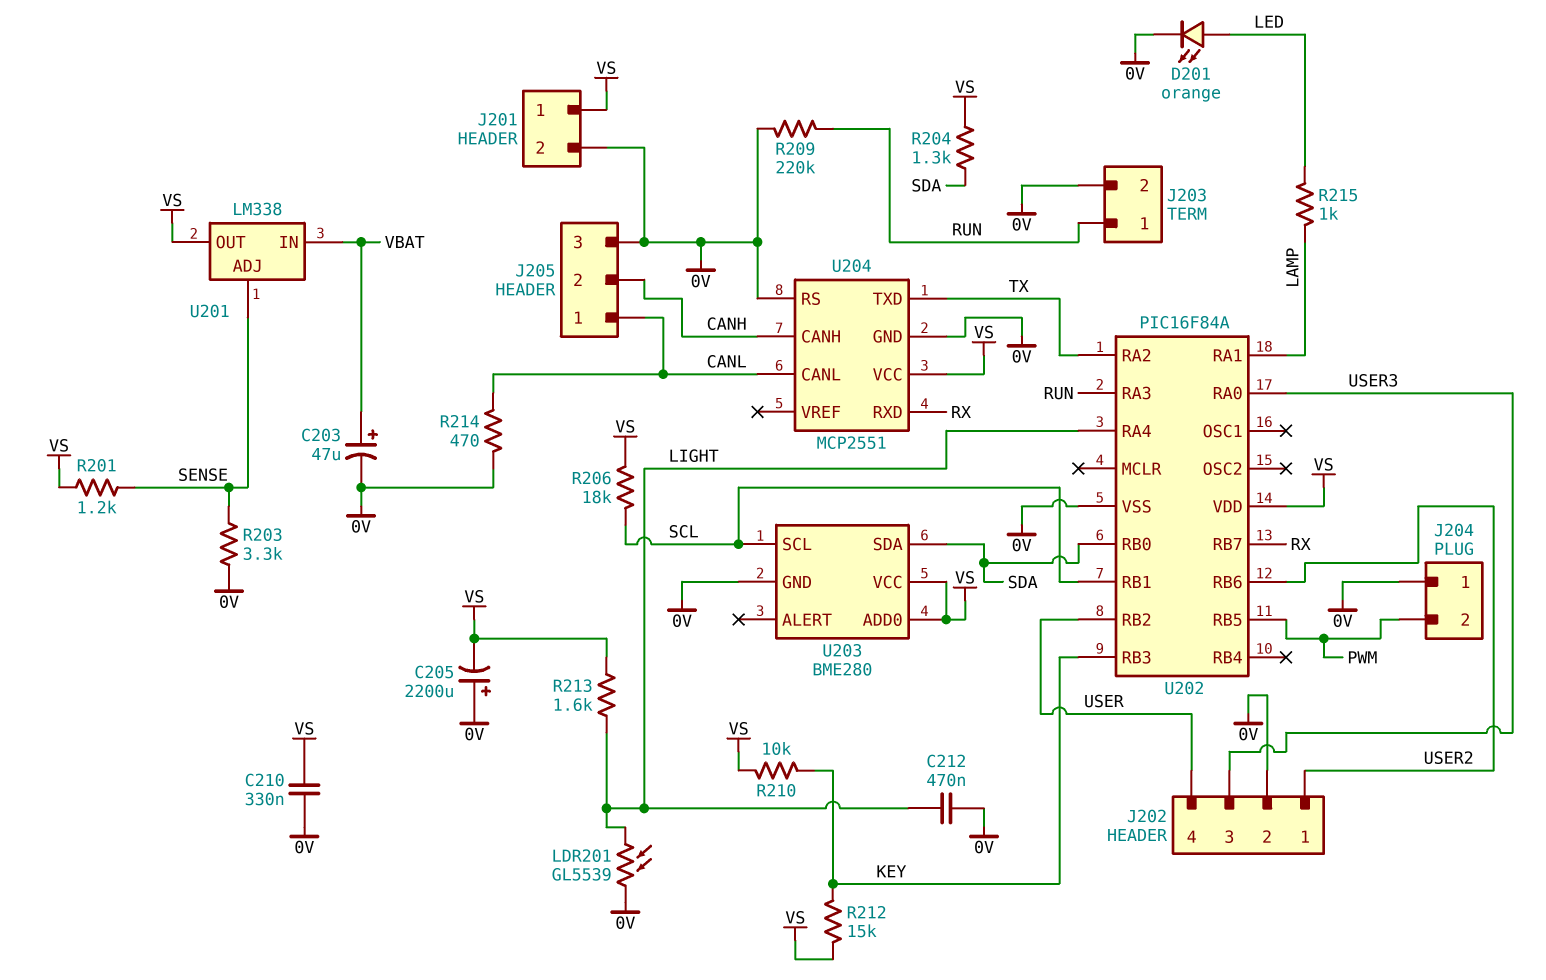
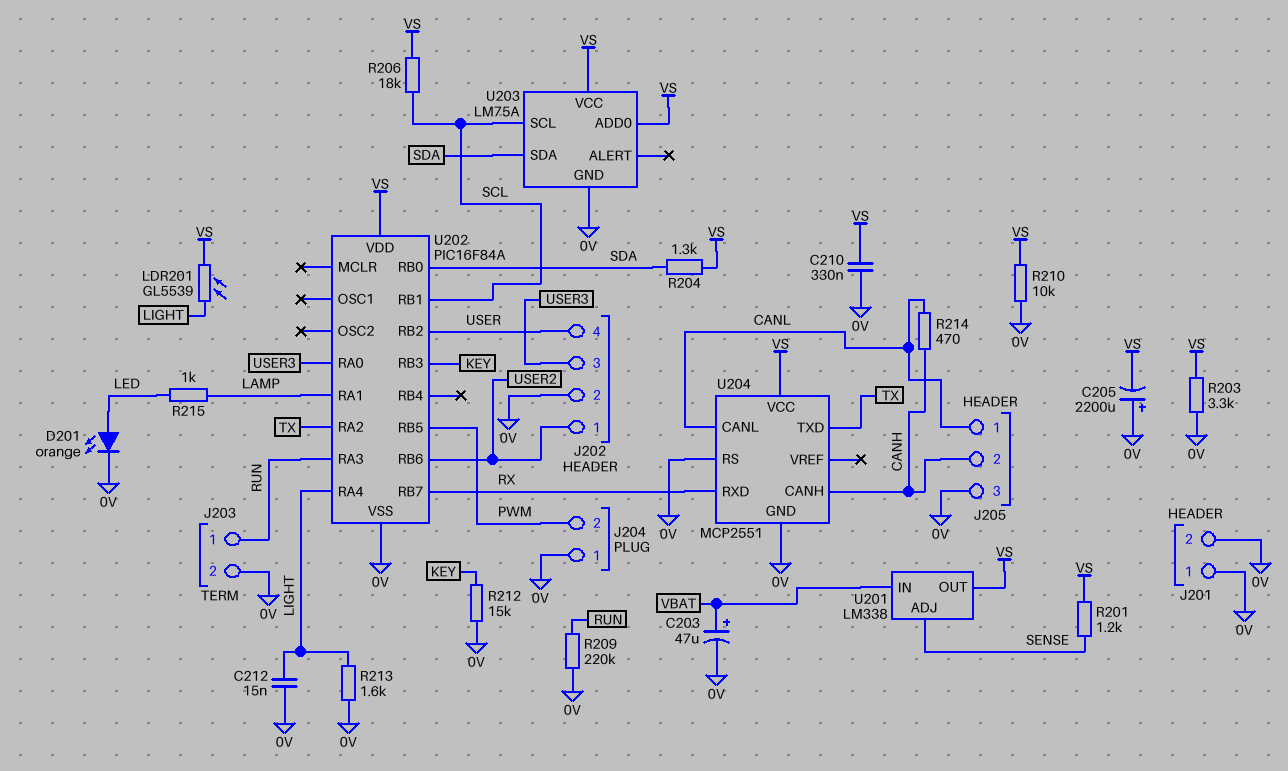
C212: 470nF (0V, LIGHT) -> 15nF (0V, LIGHT)
J201 pin 1: VS -> 0V
LDR201: GL5539 (0V, LIGHT) -> GL5539 (LIGHT, VS)
R203: 3.3k (0V, SENSE) -> 3.3k (0V, VS)
R210: 10k (KEY, VS) -> 10k (0V, VS)
R212: 15k (KEY, VS) -> 15k (0V, KEY)
R213: 1.6k (LIGHT, VS) -> 1.6k (0V, LIGHT)
R214: 470 (0V, CANL) -> 470 (CANH, CANL)
U203: BME280 -> LM75A

